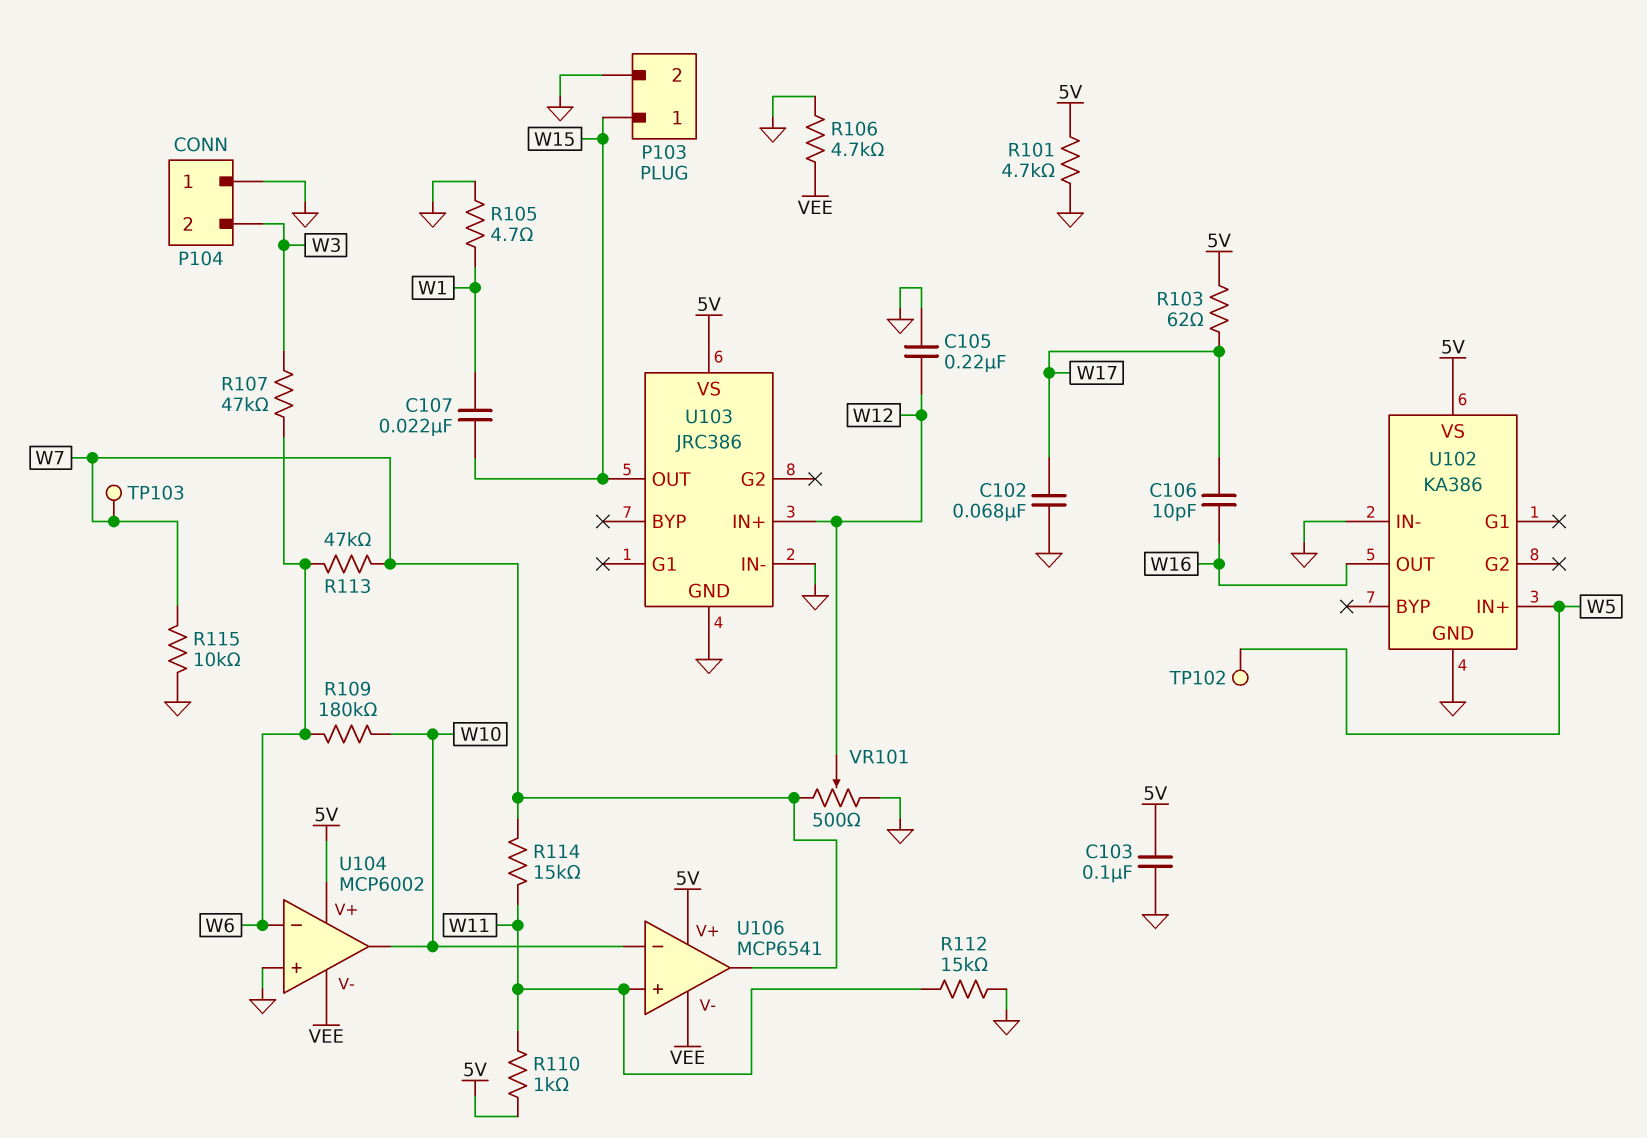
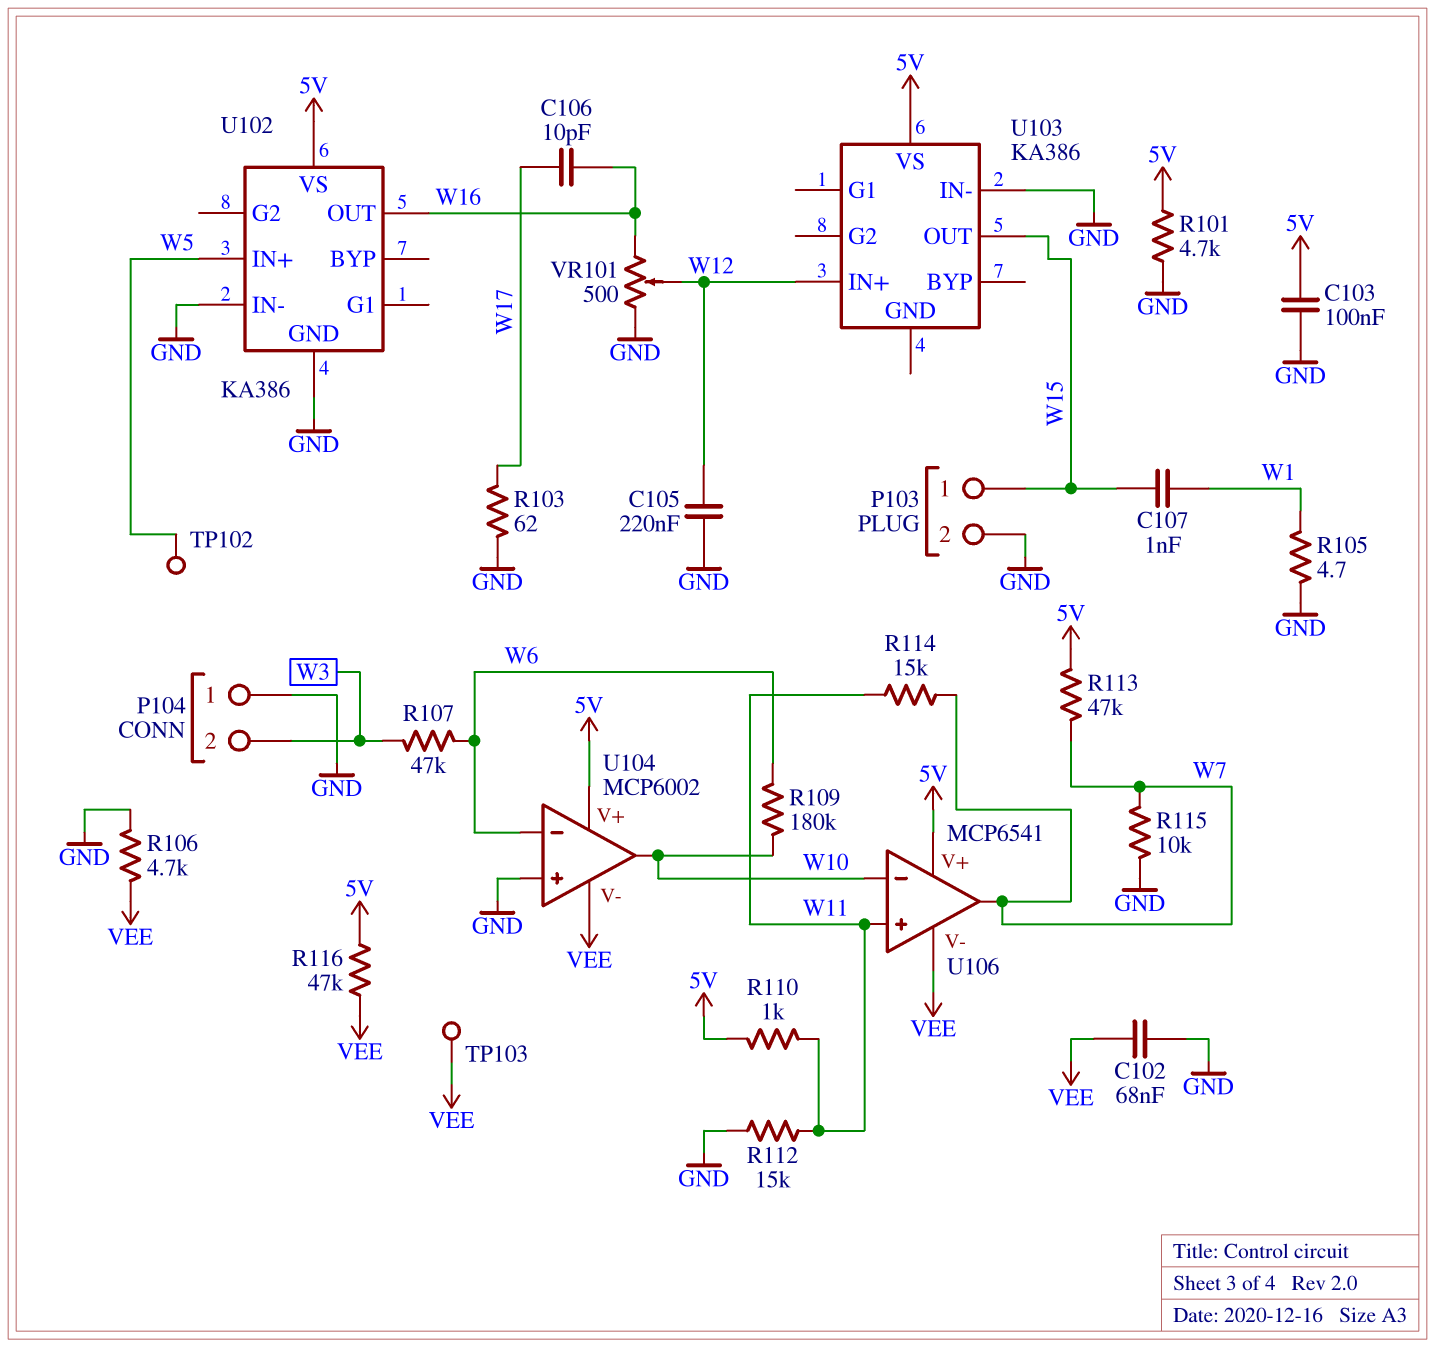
C102: 68nF (GND, W17) -> 68nF (GND, VEE)
C107: 22nF (W1, W15) -> 1nF (W1, W15)
R103: 62 (5V, W17) -> 62 (GND, W17)
R113: 47k (W6, W7) -> 47k (5V, W7)
R116: none -> 47k (5V, VEE)
TP103: test point (W7) -> test point (VEE)
U103: JRC386 -> KA386
U103 pin GND: GND -> none
VR101: 500 (GND, W7, wiper W12) -> 500 (GND, W16, wiper W12)

